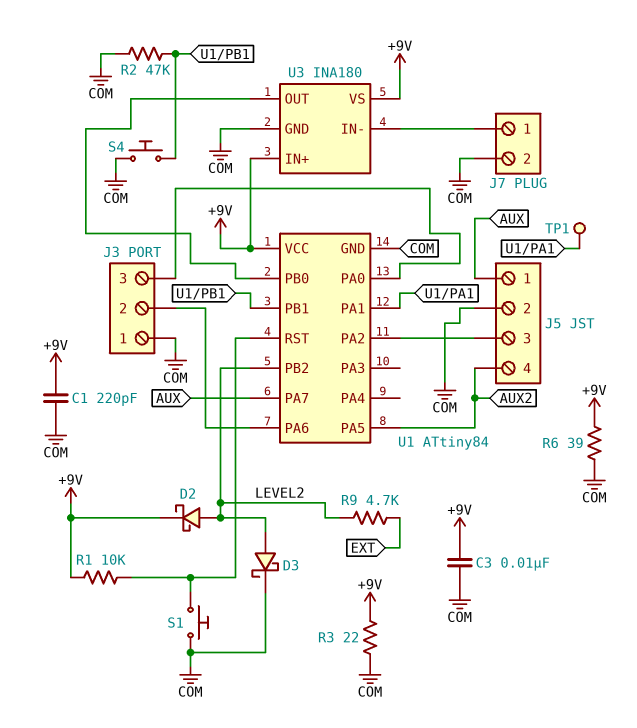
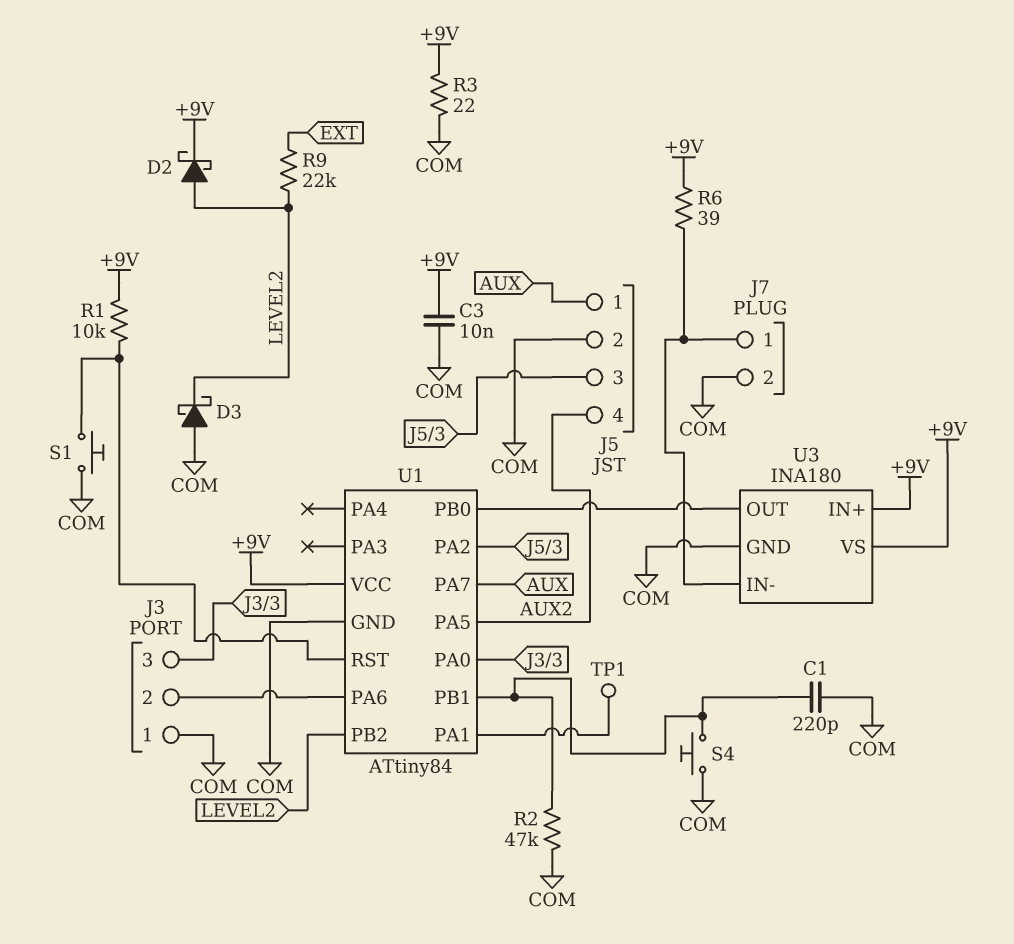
C1: 220pF (+9V, COM) -> 220pF (COM, U1/PB1)
D3: schottky (A LEVEL2, K COM) -> schottky (A COM, K LEVEL2)
R6: 39 (+9V, COM) -> 39 (+9V, J7/1)
R9: 4.7k (EXT, LEVEL2) -> 22k (EXT, LEVEL2)

